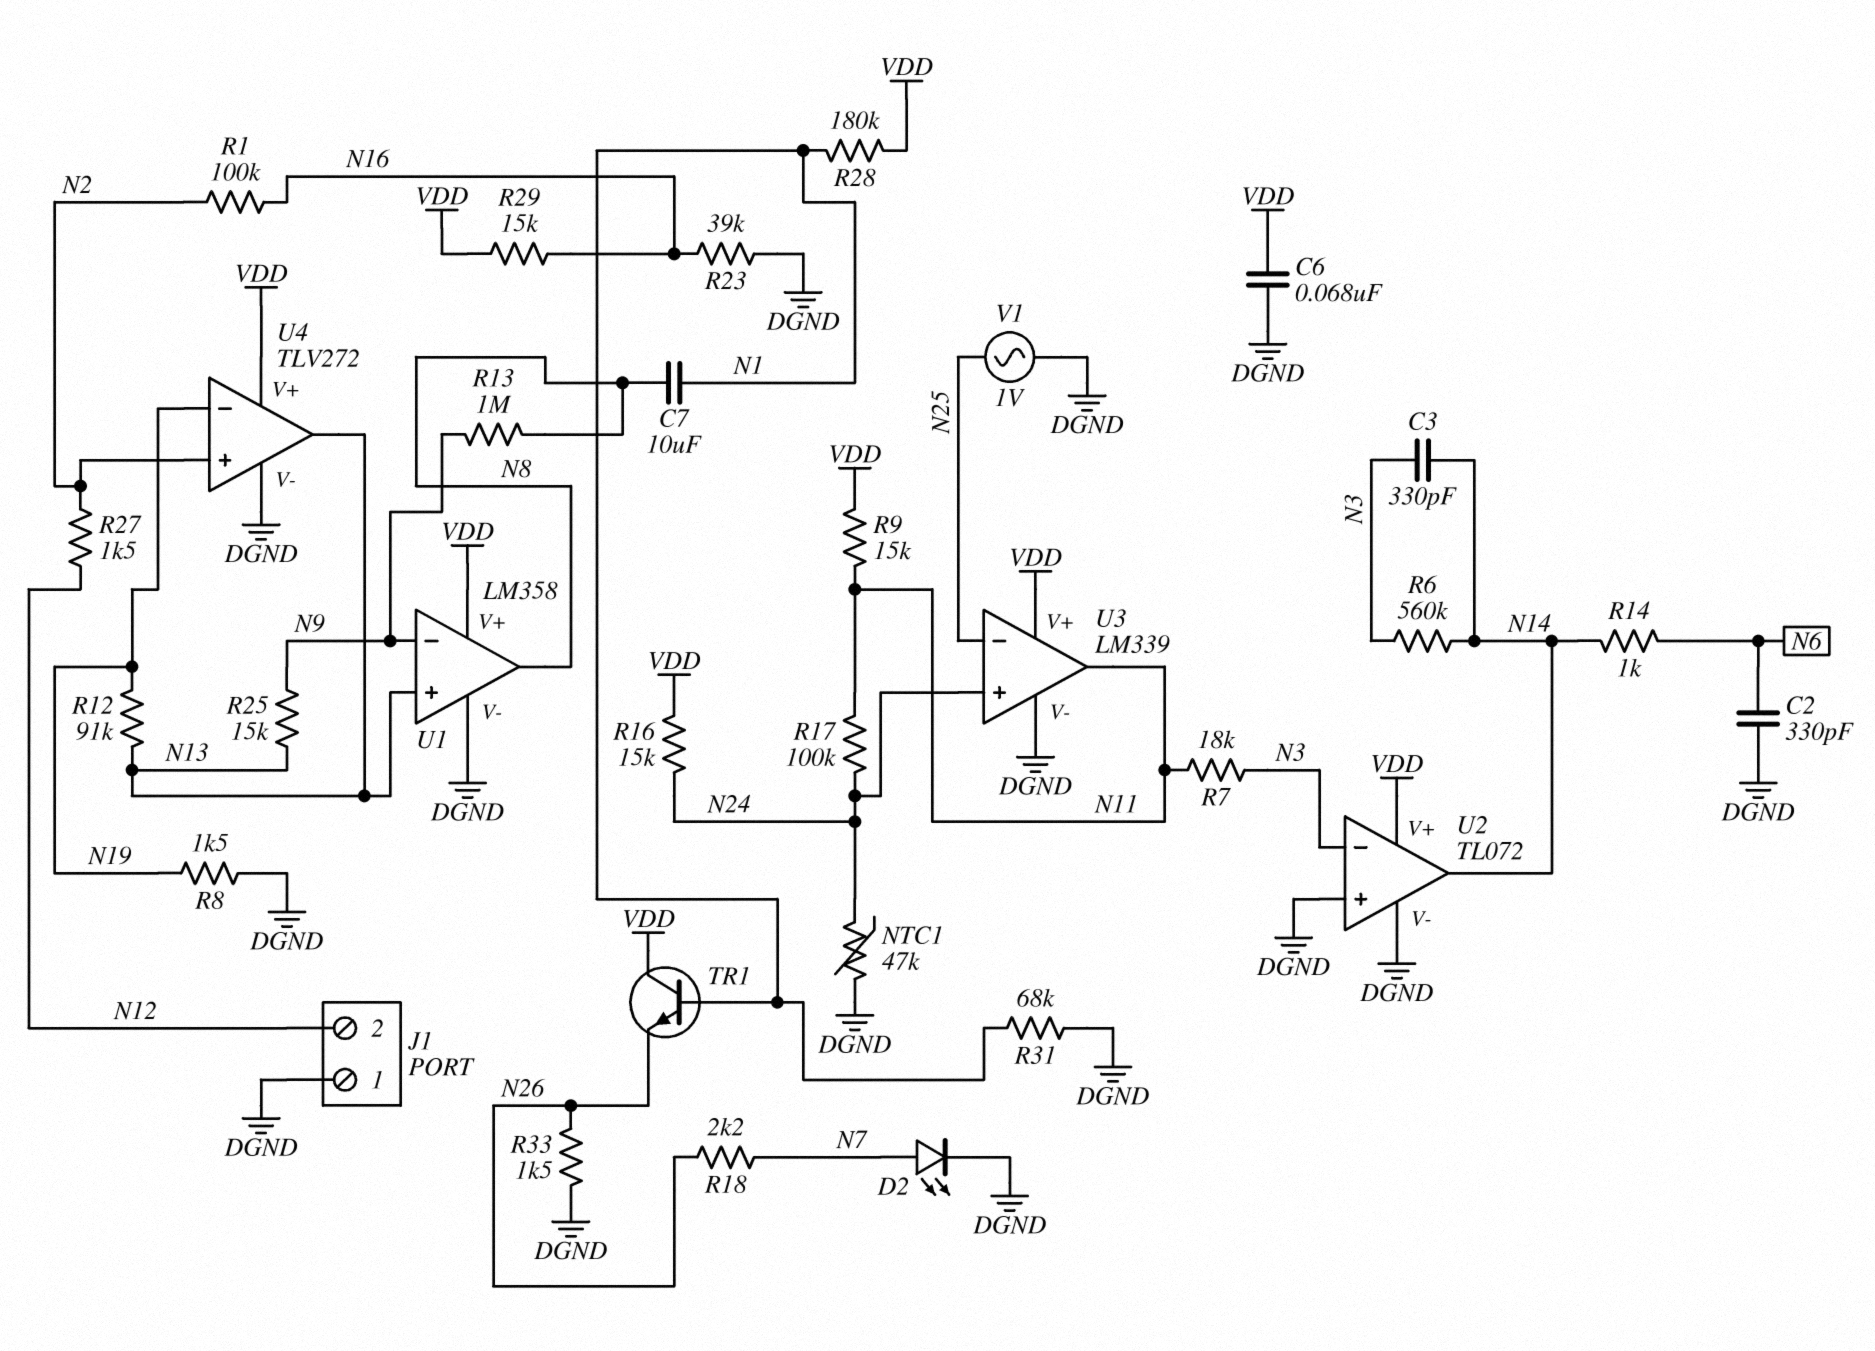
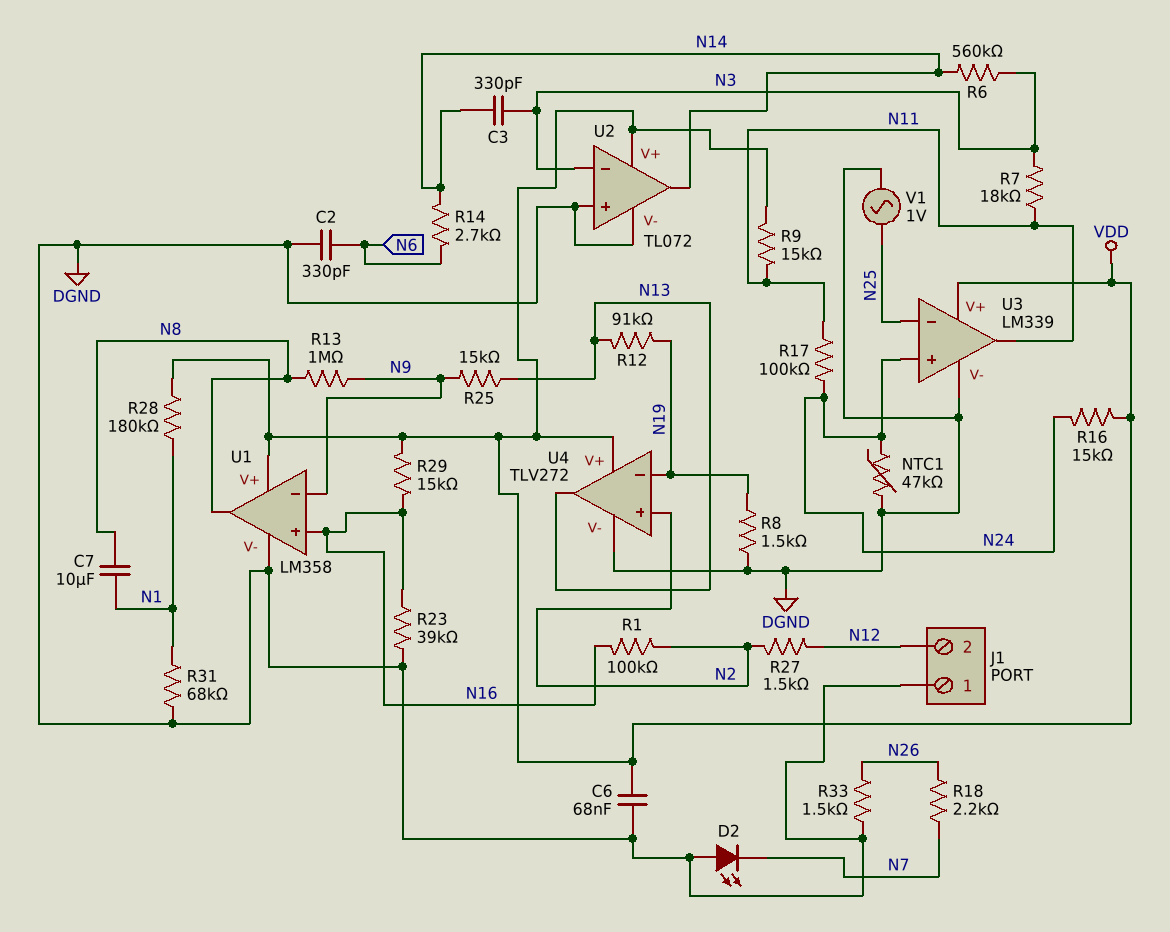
D2: LED (A N7, K DGND) -> LED (A DGND, K N7)
R14: 1k (N6, N14) -> 2.7k (N6, N14)
TR1: NPN (B N1, C VDD, E N26) -> none
U1 pin in+: N13 -> N16

